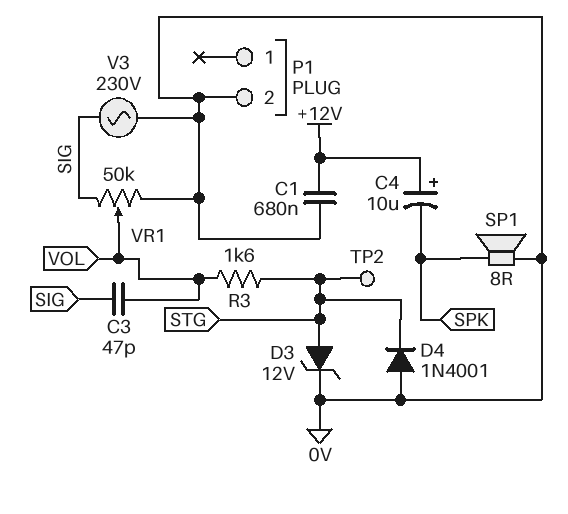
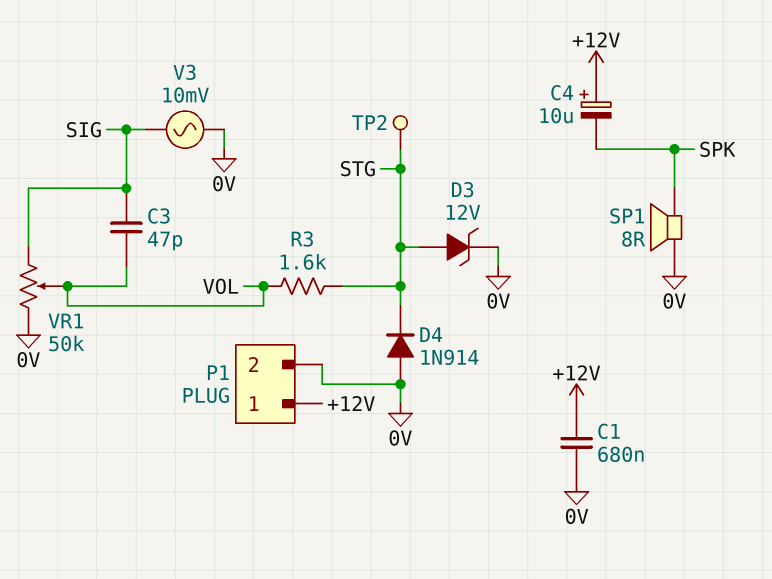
D4: diode 1N4001 (A 0V, K STG) -> diode 1N914 (A 0V, K STG)
P1 pin 1: none -> +12V
V3: AC 230V (0V, SIG) -> AC 10mV (0V, SIG)

